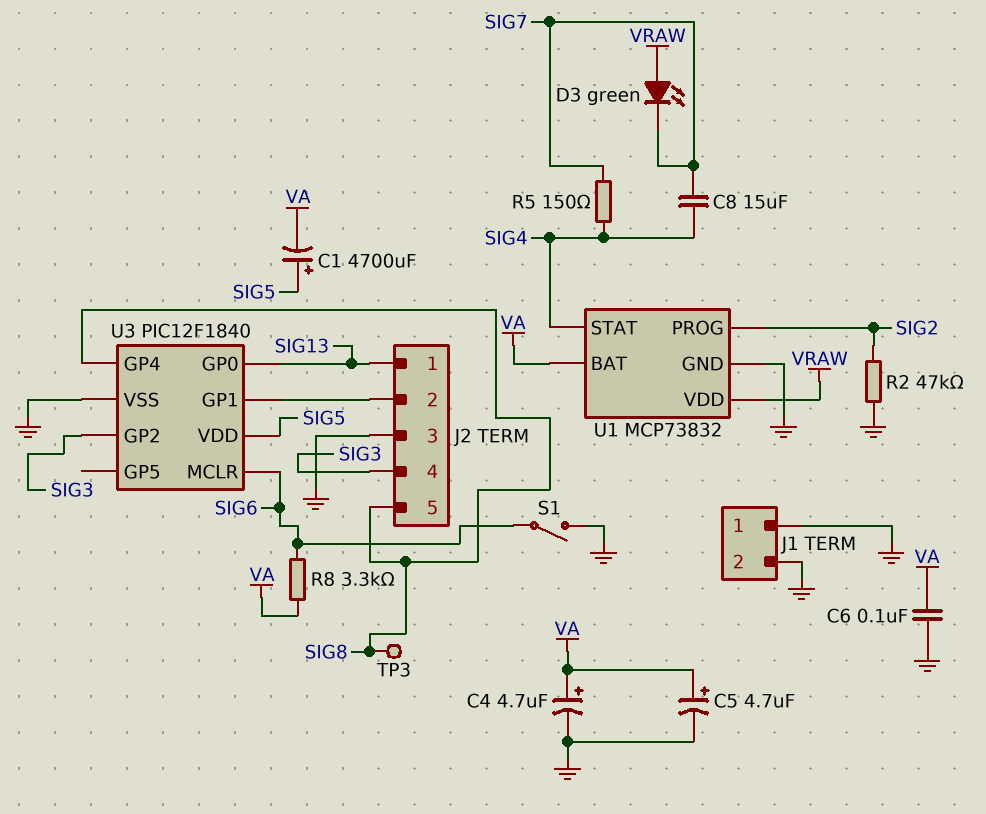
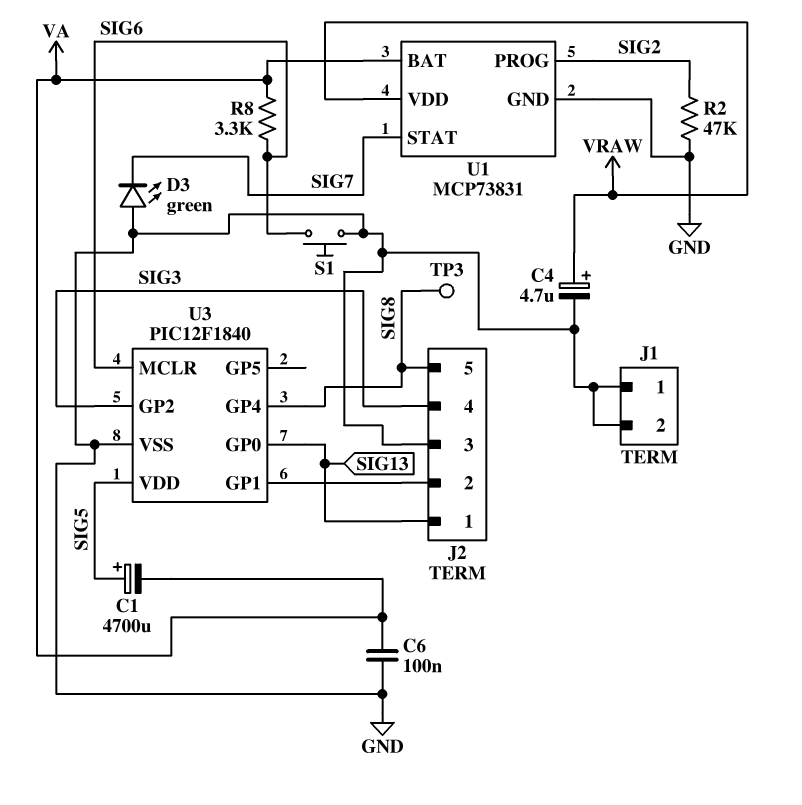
C4: 4.7uF (plus VA, minus GND) -> 4.7uF (plus VRAW, minus GND)
C5: 4.7uF (plus VA, minus GND) -> none
C8: 15uF (SIG4, SIG7) -> none
D3: LED green (A VRAW, K SIG7) -> LED green (A GND, K SIG7)
R5: 150 (SIG4, SIG7) -> none
S1: switch (GND, SIG6) -> button (GND, SIG6)
U1: MCP73832 -> MCP73831
U1 pin STAT: SIG4 -> SIG7

